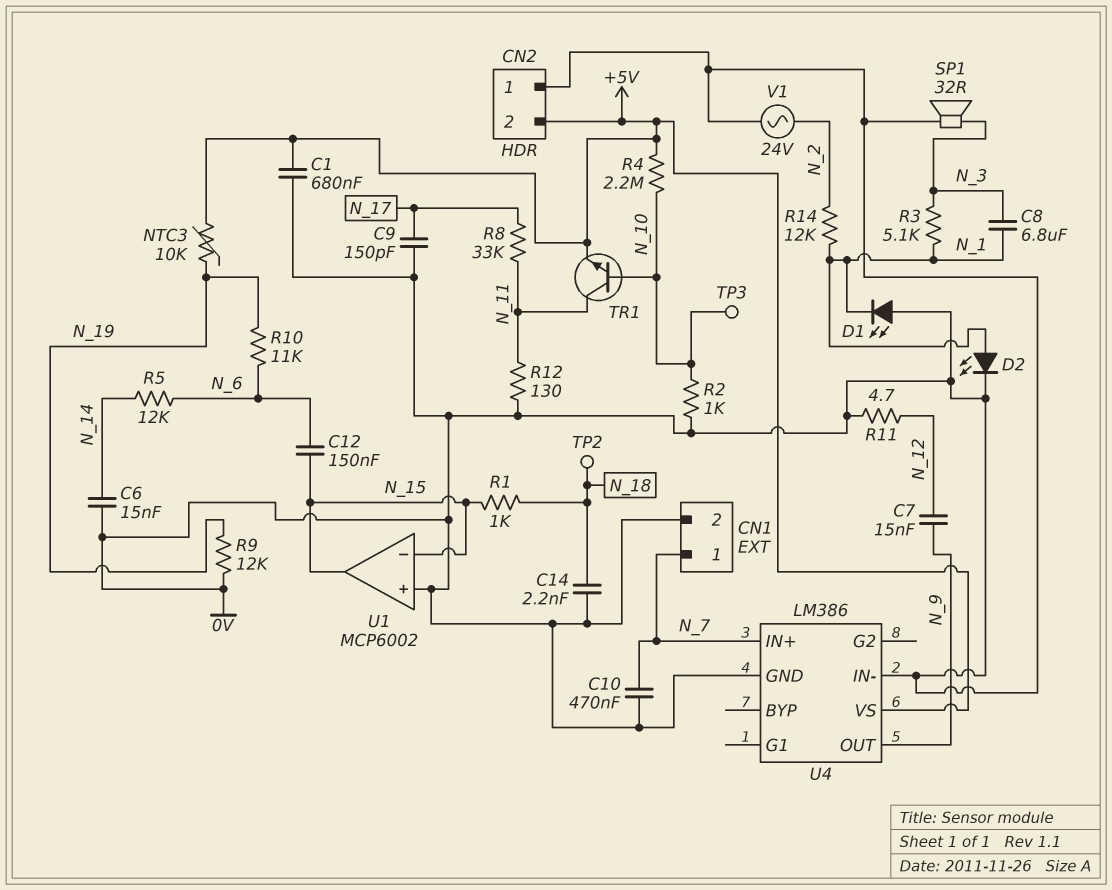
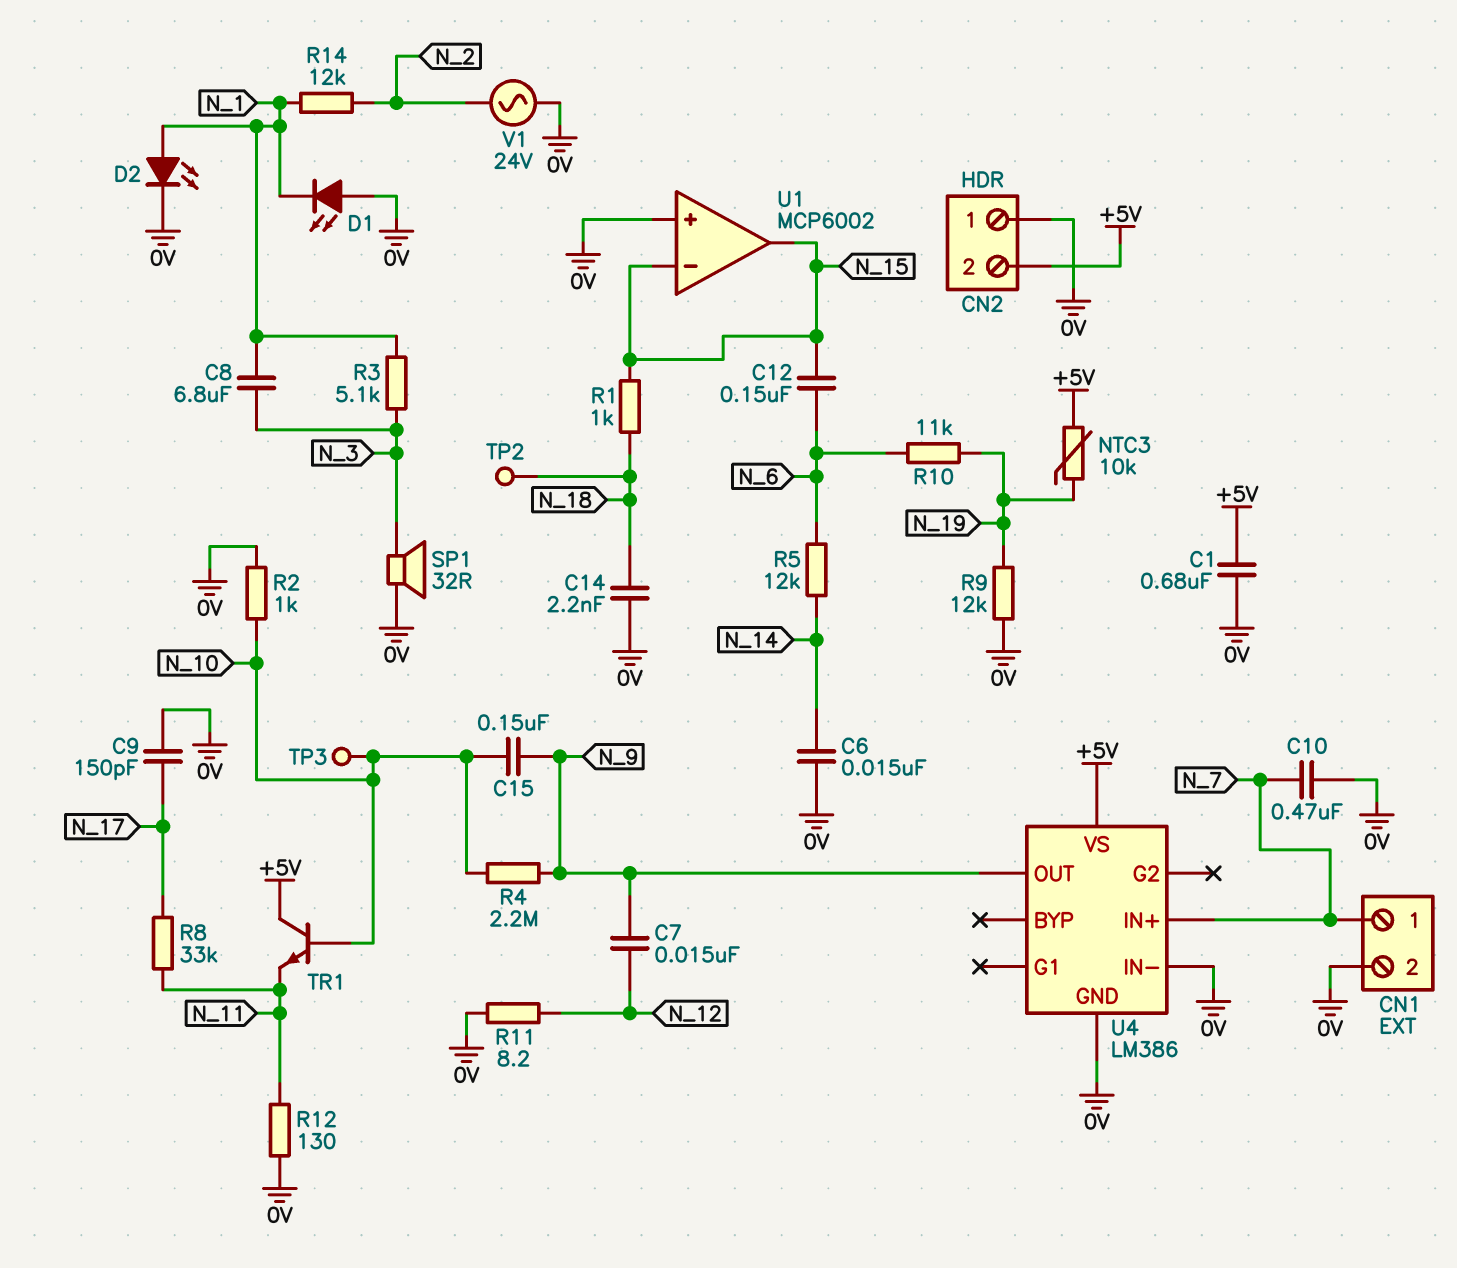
C15: none -> 150nF (N_9, N_10)
R4: 2.2M (+5V, N_10) -> 2.2M (N_9, N_10)
R11: 4.7 (0V, N_12) -> 8.2 (0V, N_12)
TR1: NPN (B N_10, C N_11, E +5V) -> NPN (B N_10, C +5V, E N_11)

